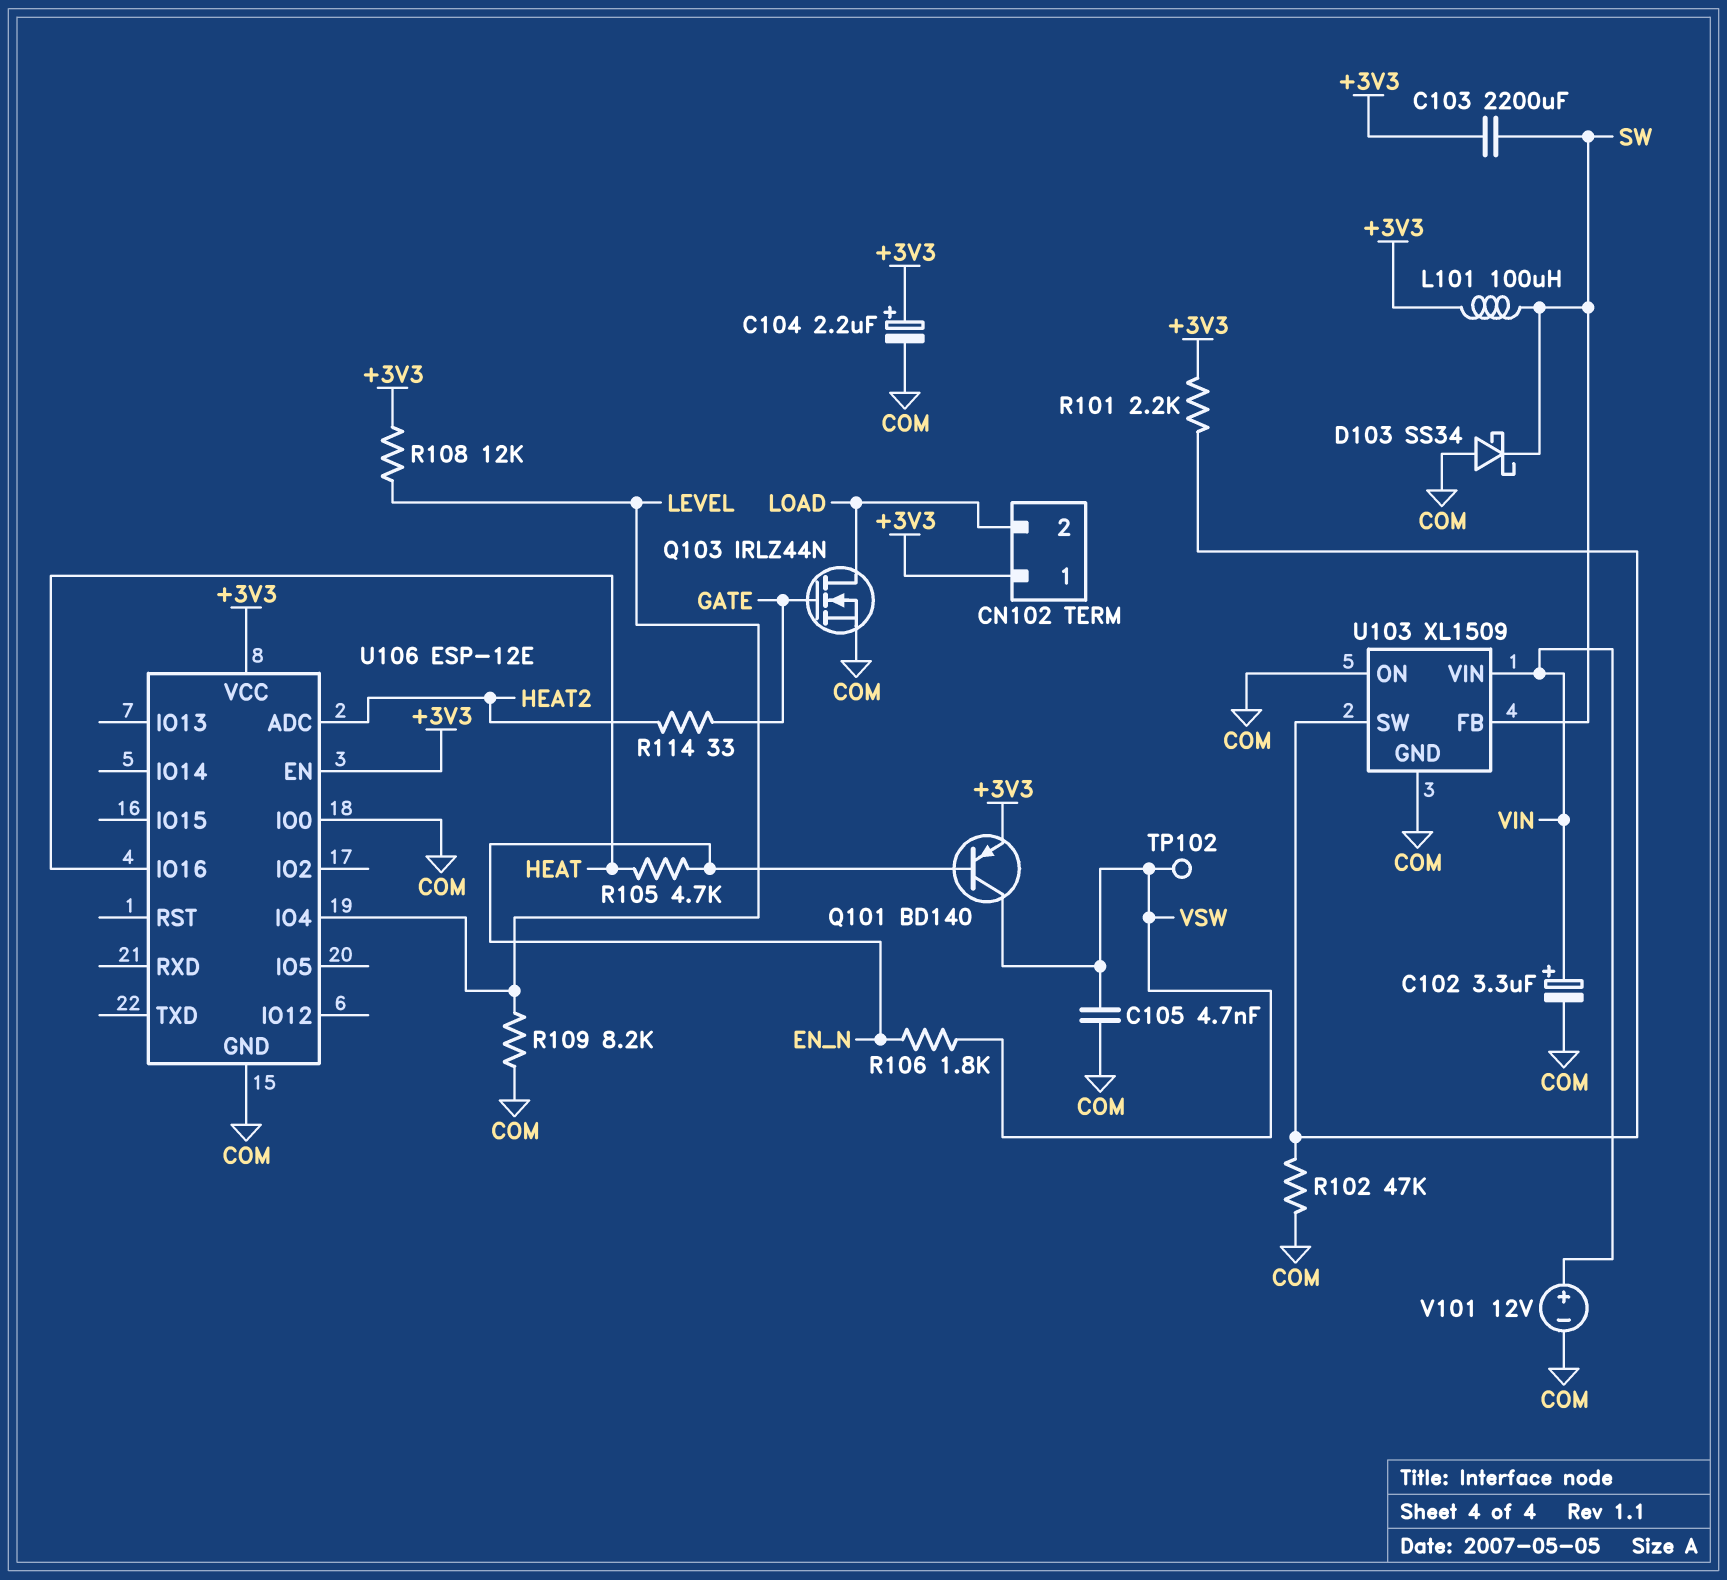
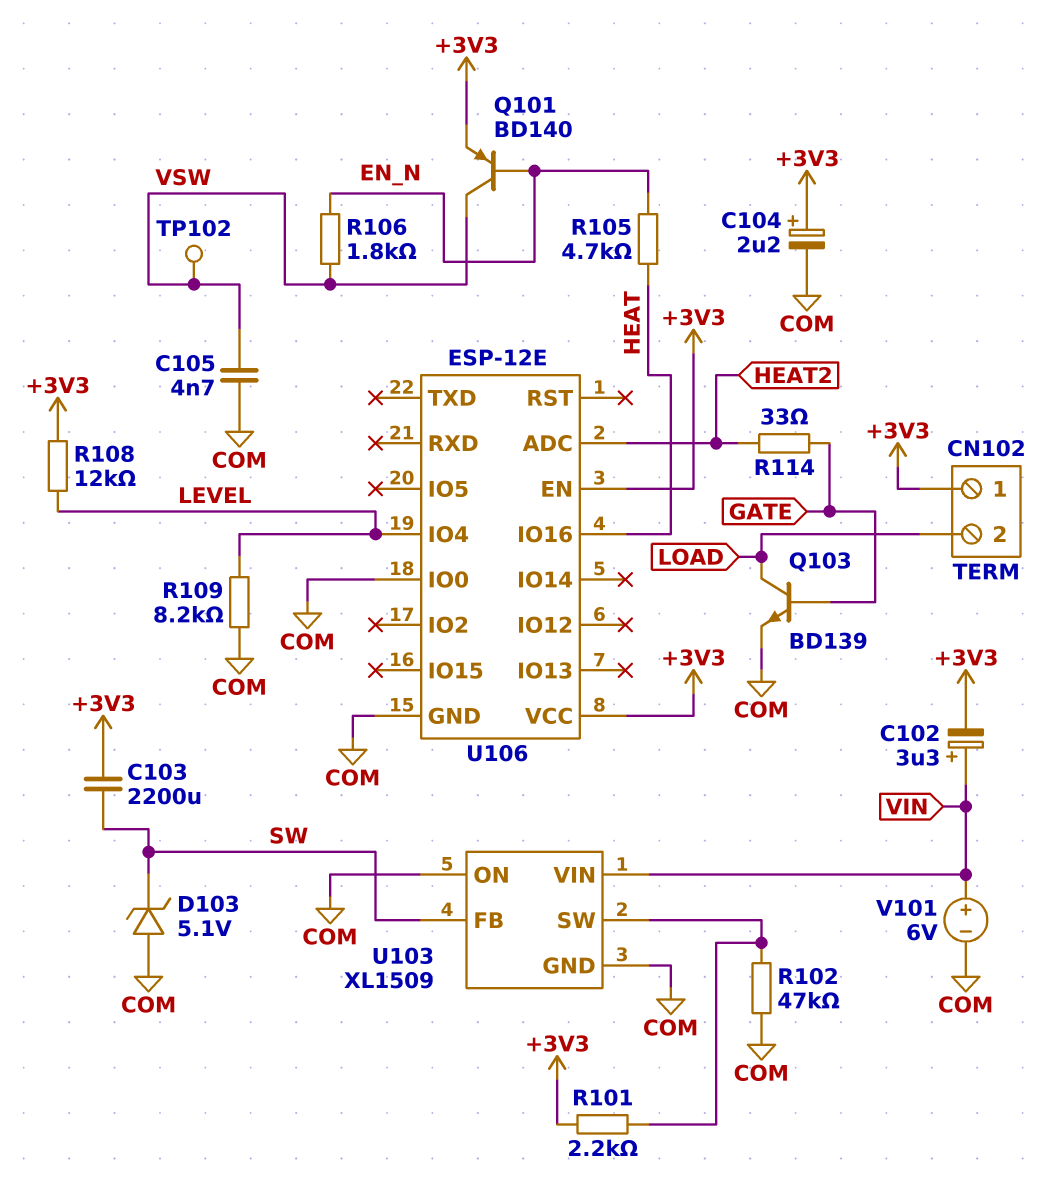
C102: 3.3uF (plus VIN, minus COM) -> 3.3uF (plus VIN, minus +3V3)
D103: schottky SS34 (A COM, K SW) -> zener 5.1V (A COM, K SW)
L101: 100uH (+3V3, SW) -> none
Q103: NMOS IRLZ44N (G GATE, D LOAD, S COM) -> NPN BD139 (B GATE, C LOAD, E COM)
V101: 12V (plus VIN, minus COM) -> 6V (plus VIN, minus COM)

